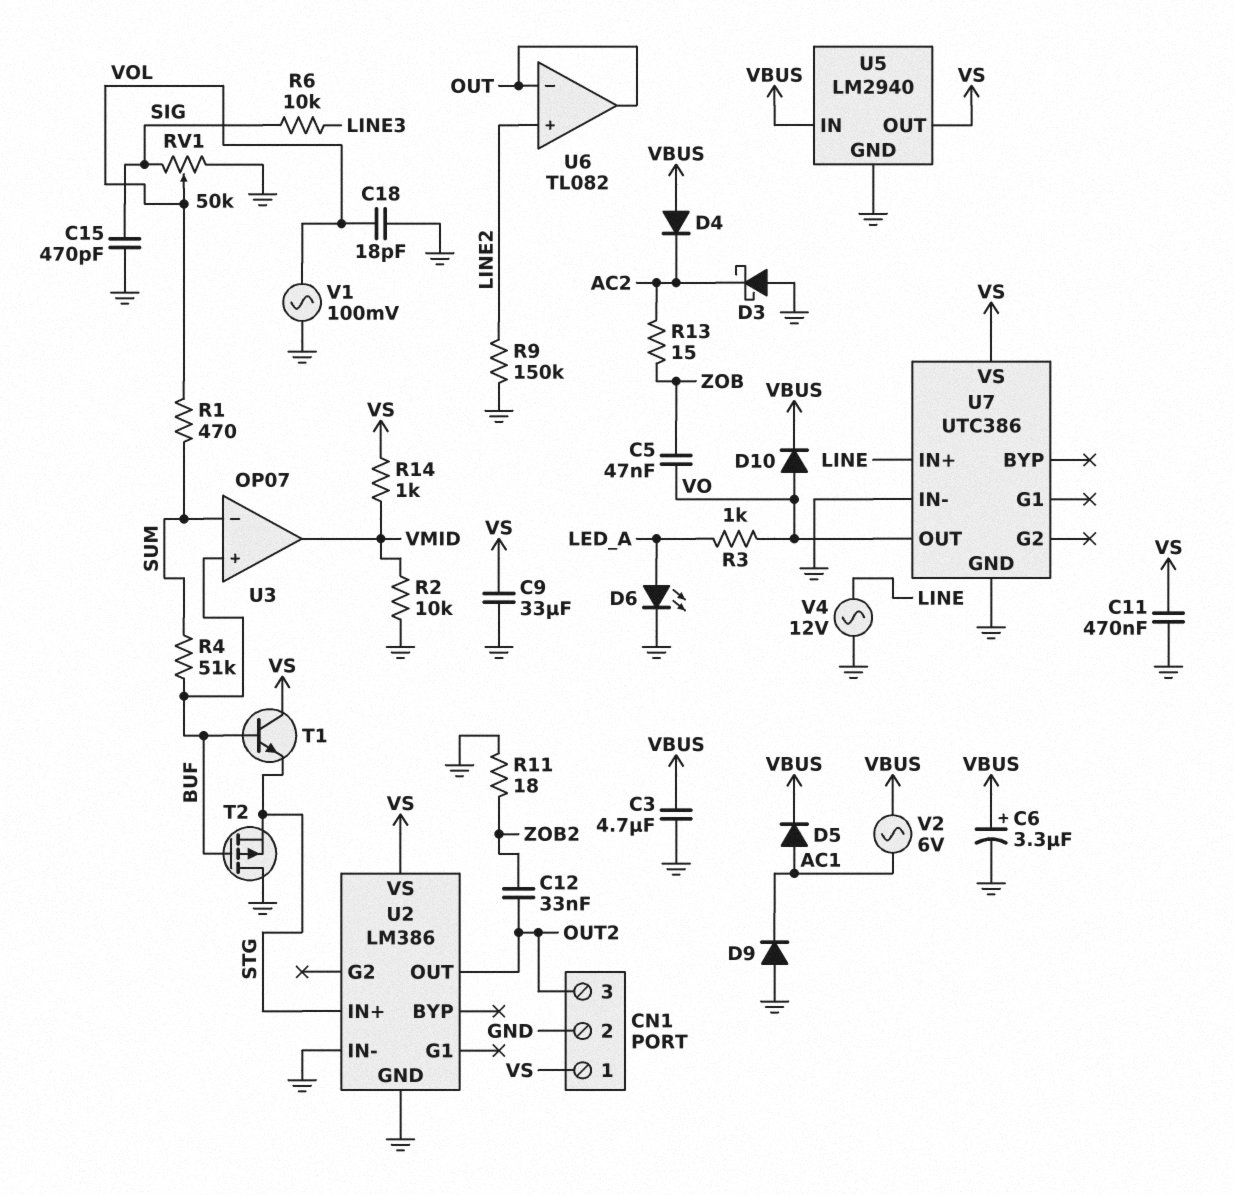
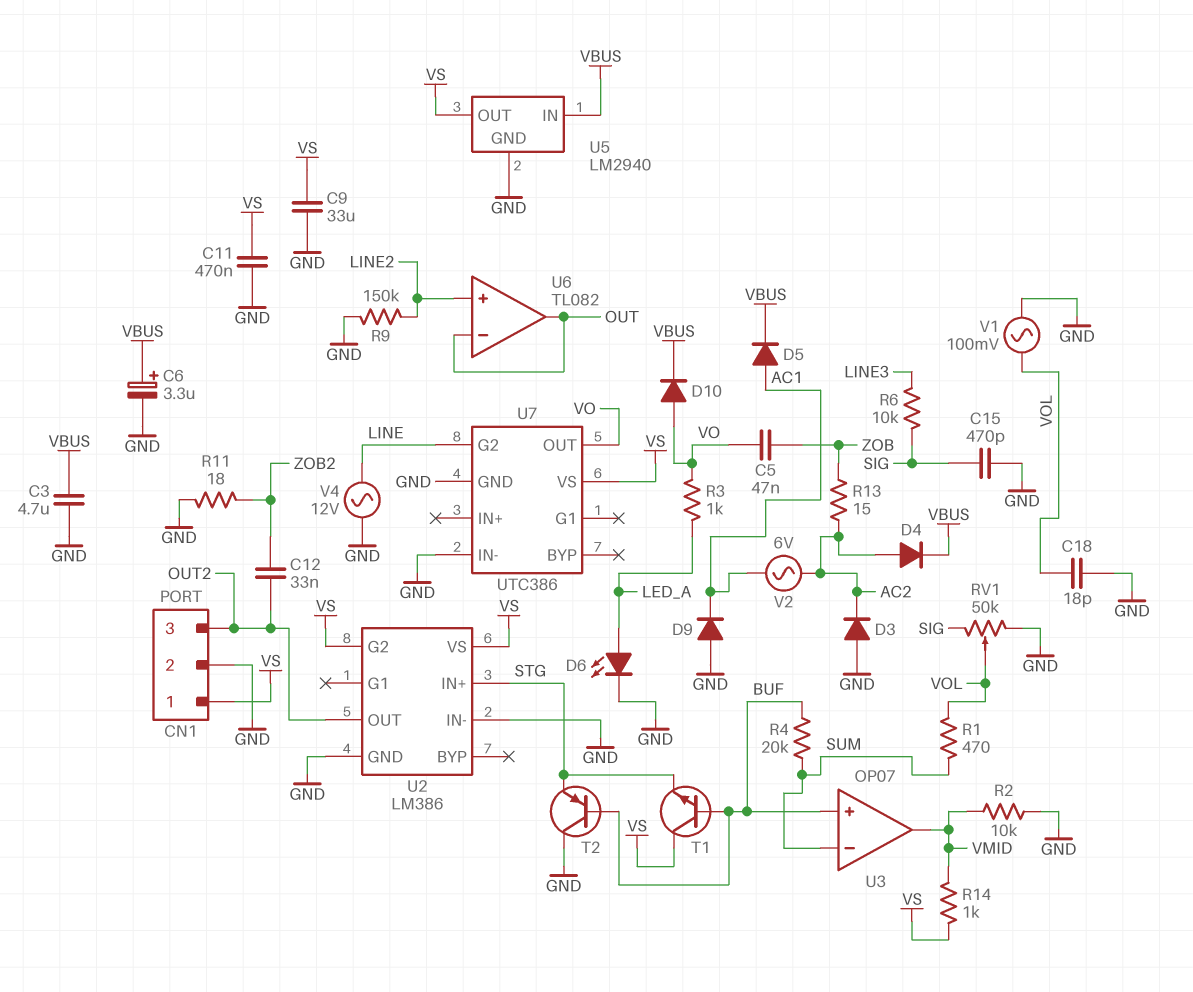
D3: schottky (A GND, K AC2) -> diode (A GND, K AC2)
D4: diode (A VBUS, K AC2) -> diode (A AC2, K VBUS)
R4: 51k (BUF, SUM) -> 20k (BUF, SUM)
T2: PMOS (G BUF, D GND, S STG) -> PNP (B BUF, C GND, E STG)
U2 pin G2: none -> VS
U7 pin G2: none -> LINE
U7 pin IN+: LINE -> none
V2: AC 6V (AC1, VBUS) -> AC 6V (AC1, AC2)

